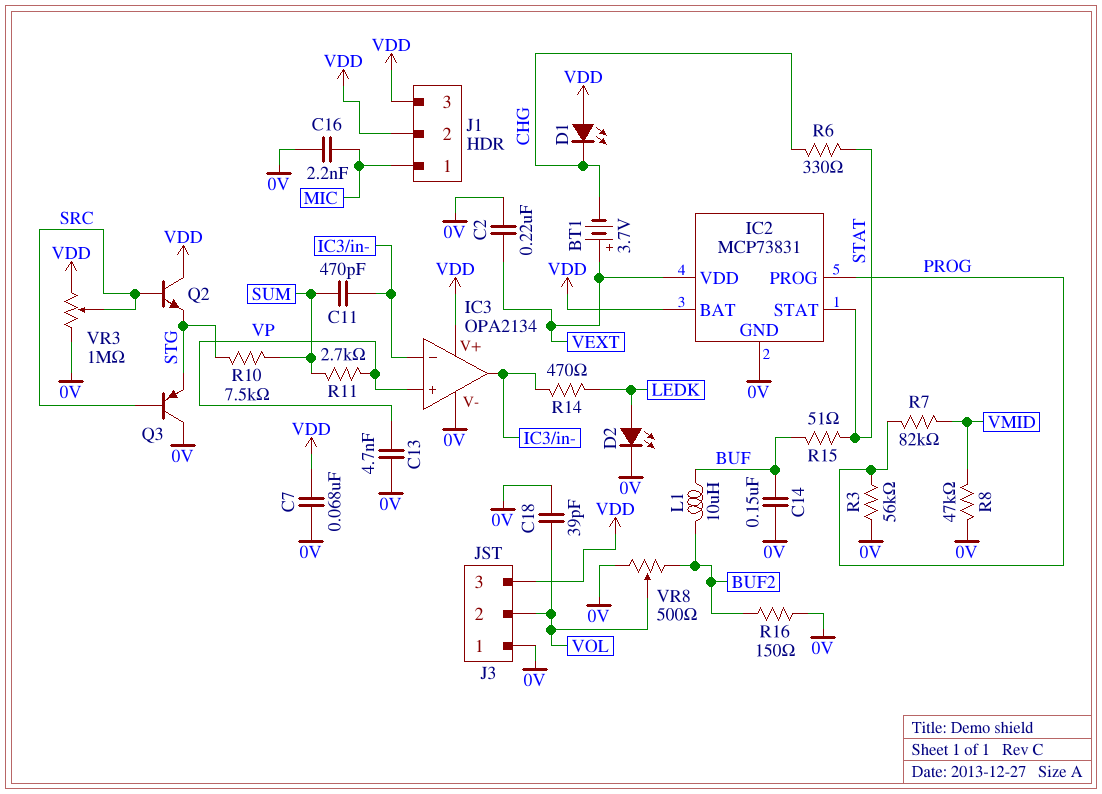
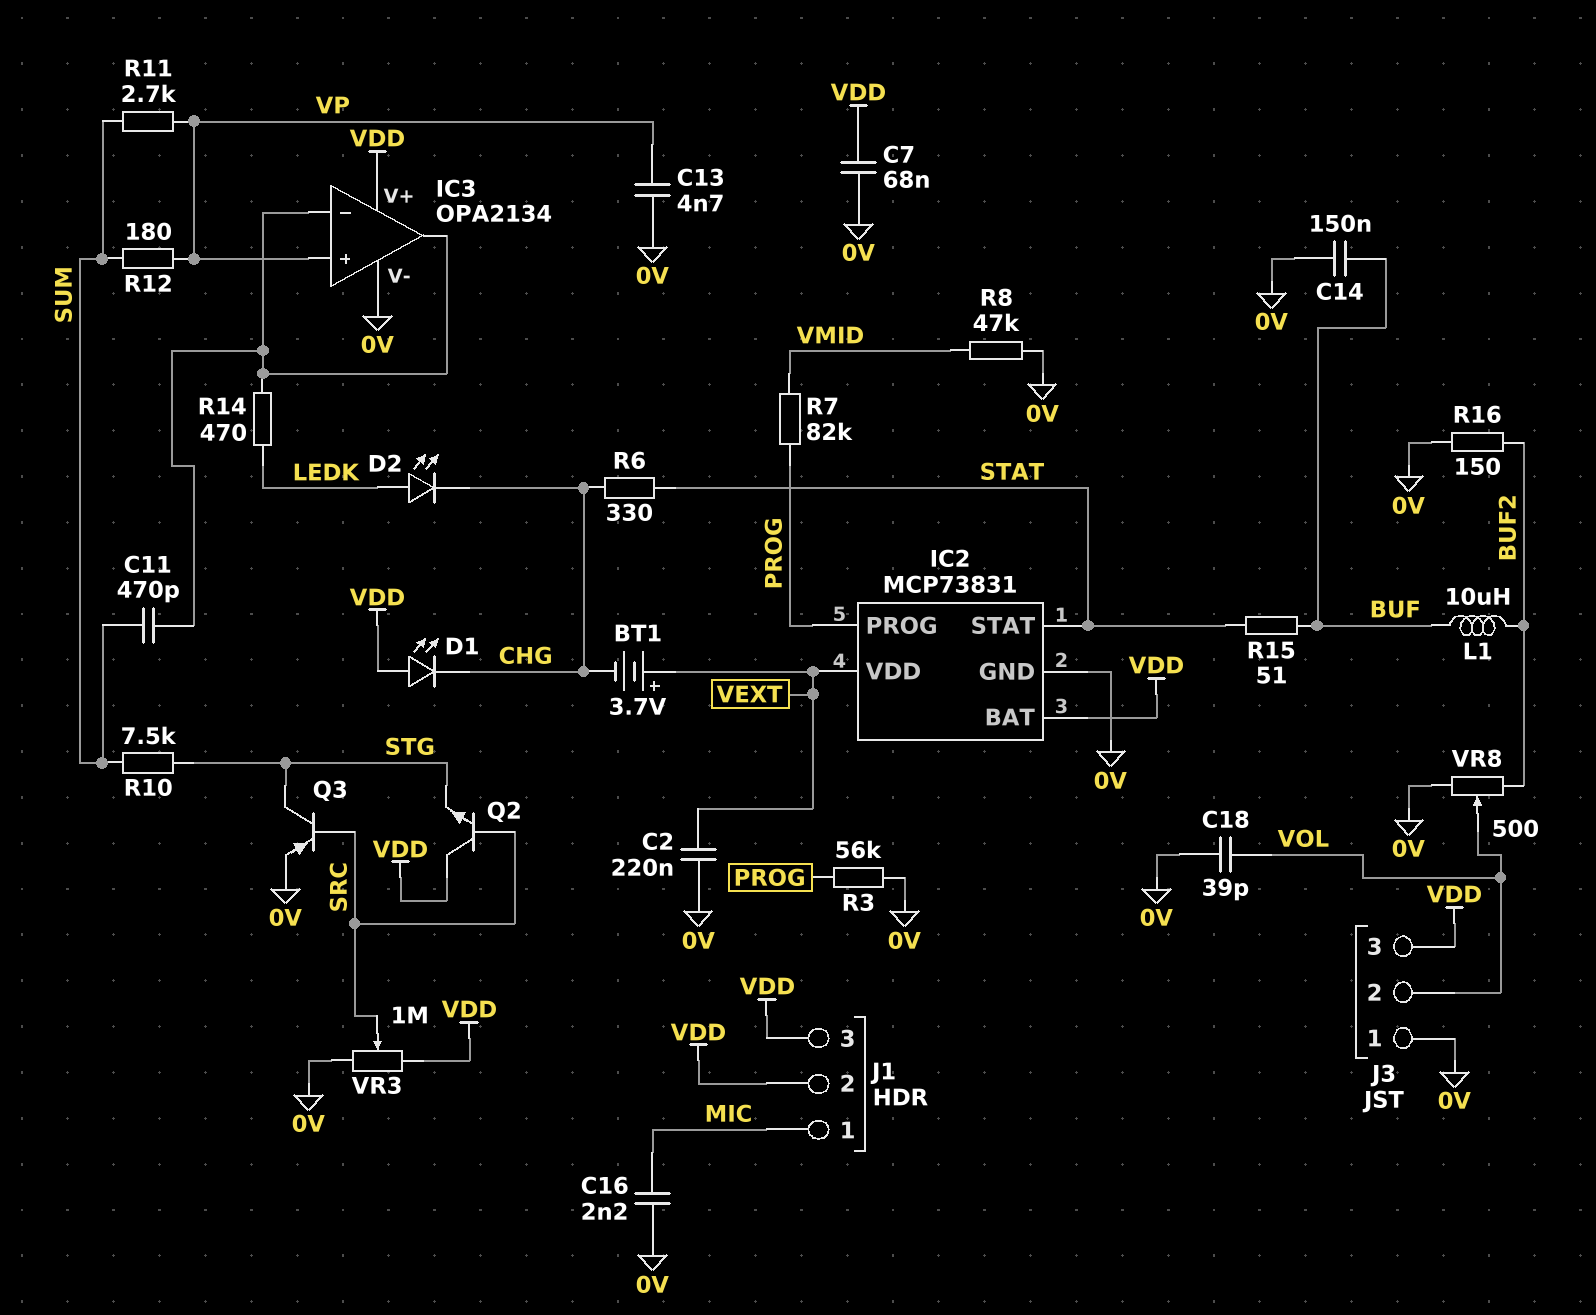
D2: LED (A LEDK, K 0V) -> LED (A LEDK, K CHG)
Q3: PNP (B SRC, C 0V, E STG) -> PNP (B SRC, C STG, E 0V)
R12: none -> 180 (SUM, VP)

